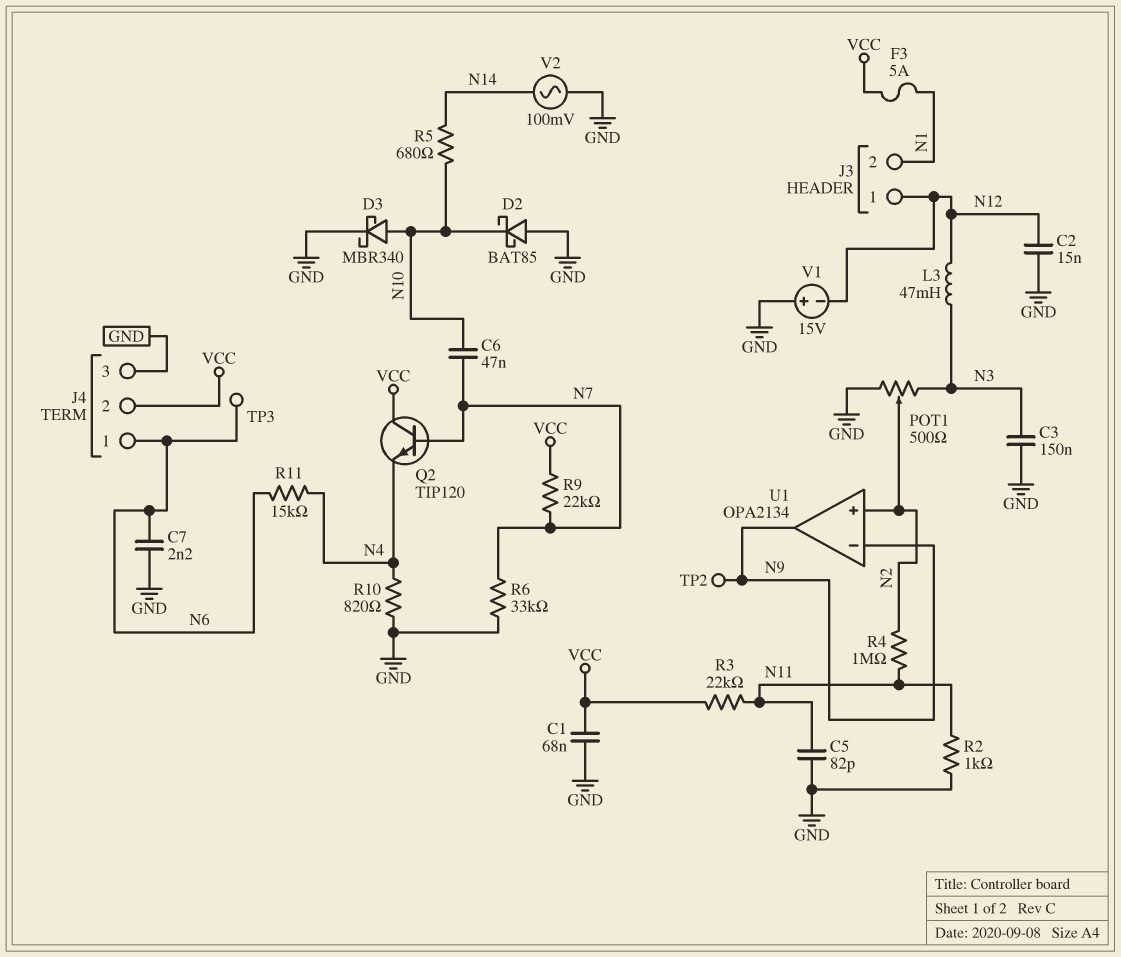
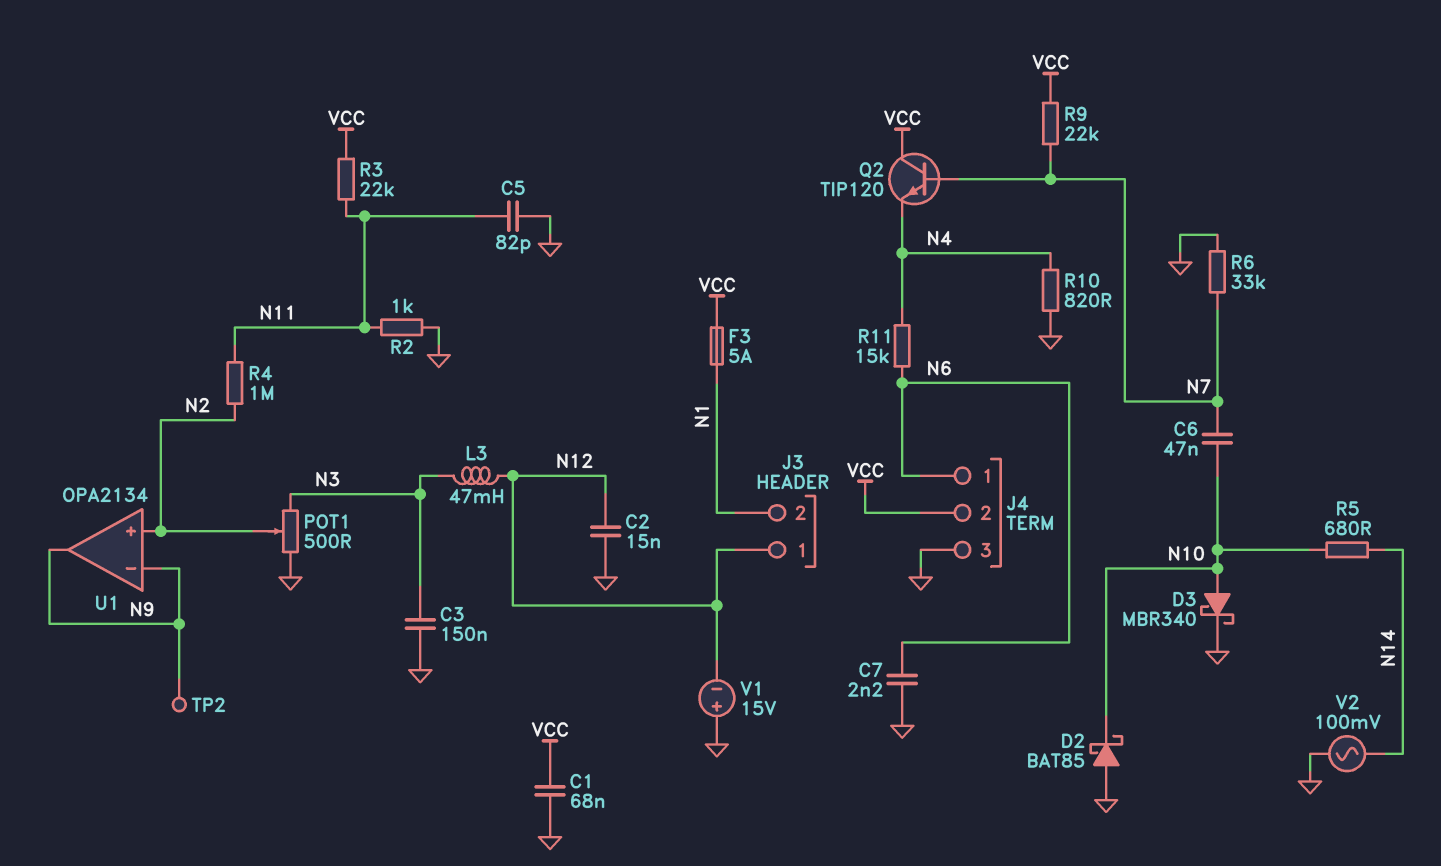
TP3: test point (N6) -> none

